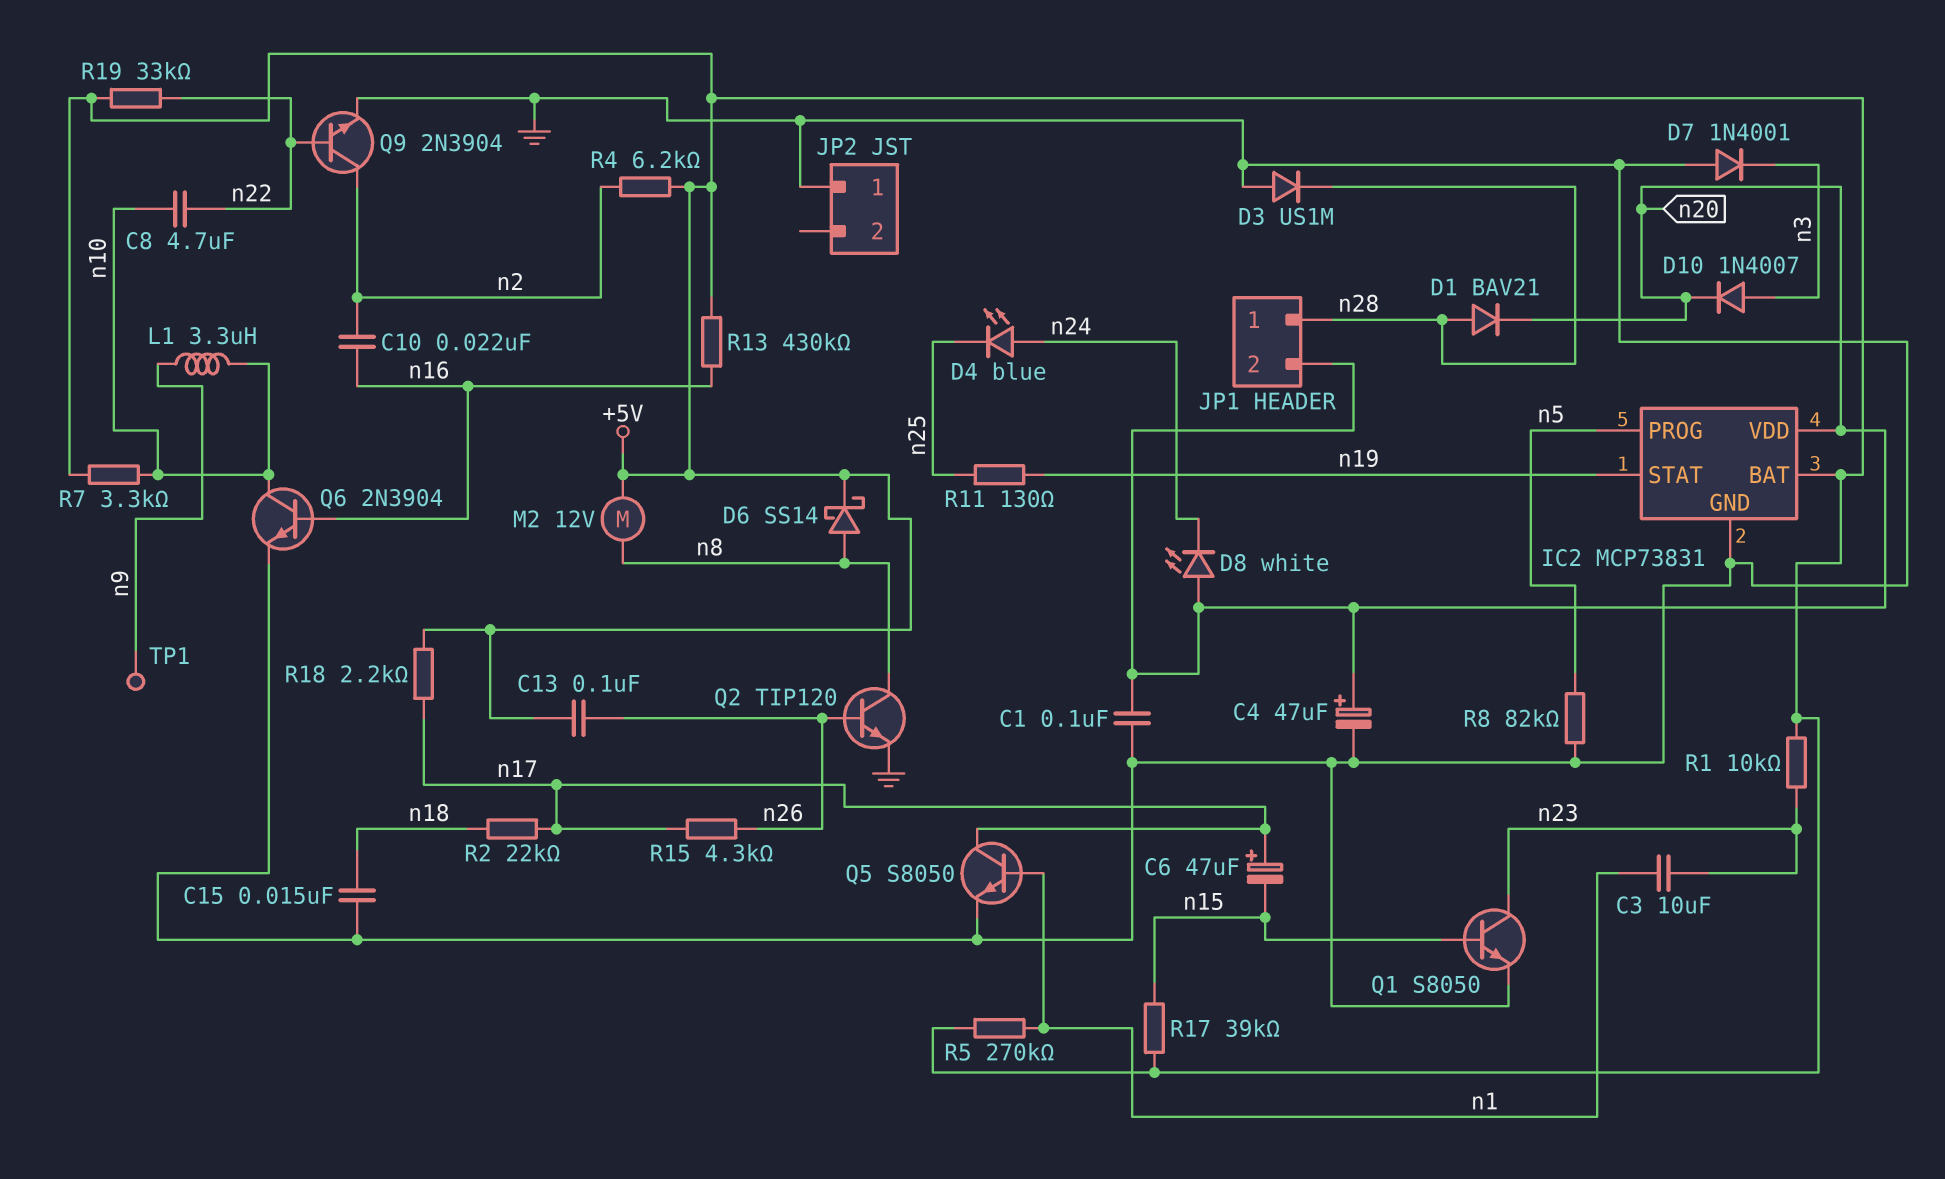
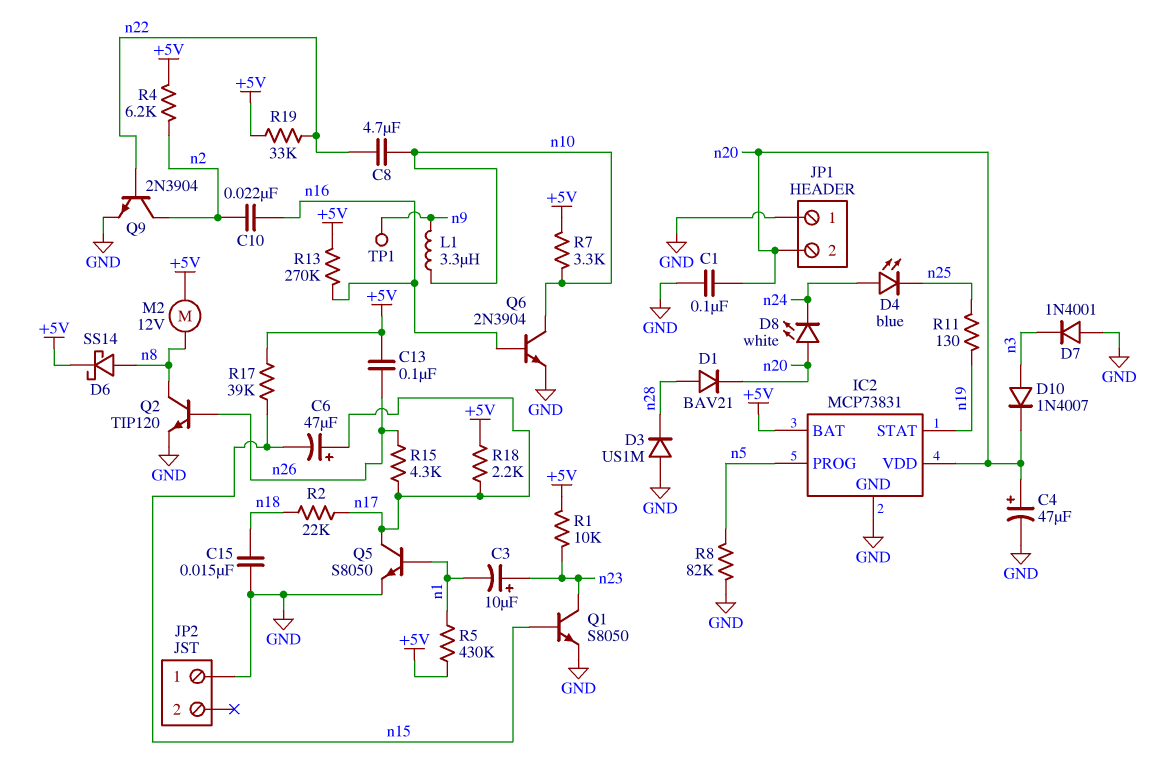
C3: 10uF (n1, n23) -> 10uF (plus n23, minus n1)
JP1 pin 1: n28 -> GND
R5: 270k (+5V, n1) -> 430k (+5V, n1)
R13: 430k (+5V, n16) -> 270k (+5V, n16)

